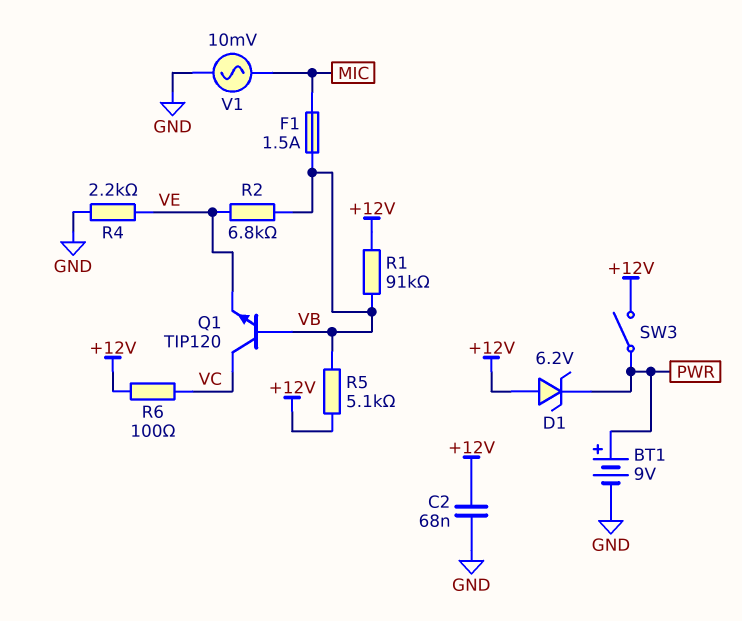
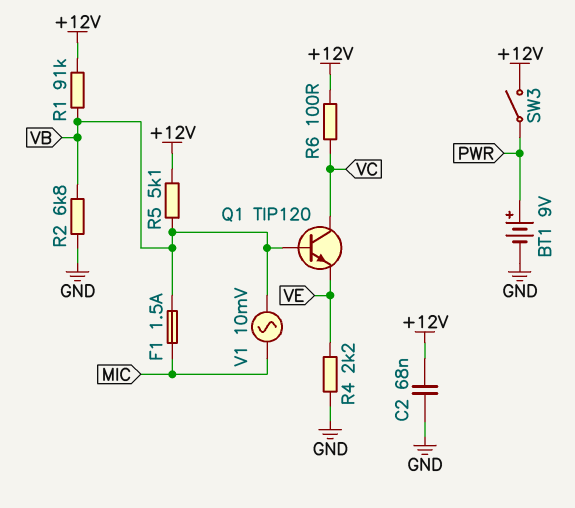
D1: zener 6.2V (A +12V, K PWR) -> none
R2: 6.8k (VB, VE) -> 6.8k (GND, VB)
V1: AC 10mV (GND, MIC) -> AC 10mV (MIC, VB)

